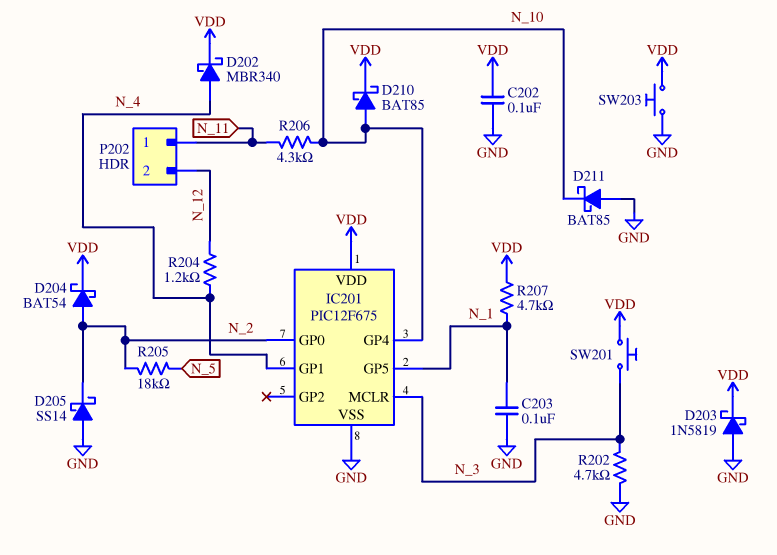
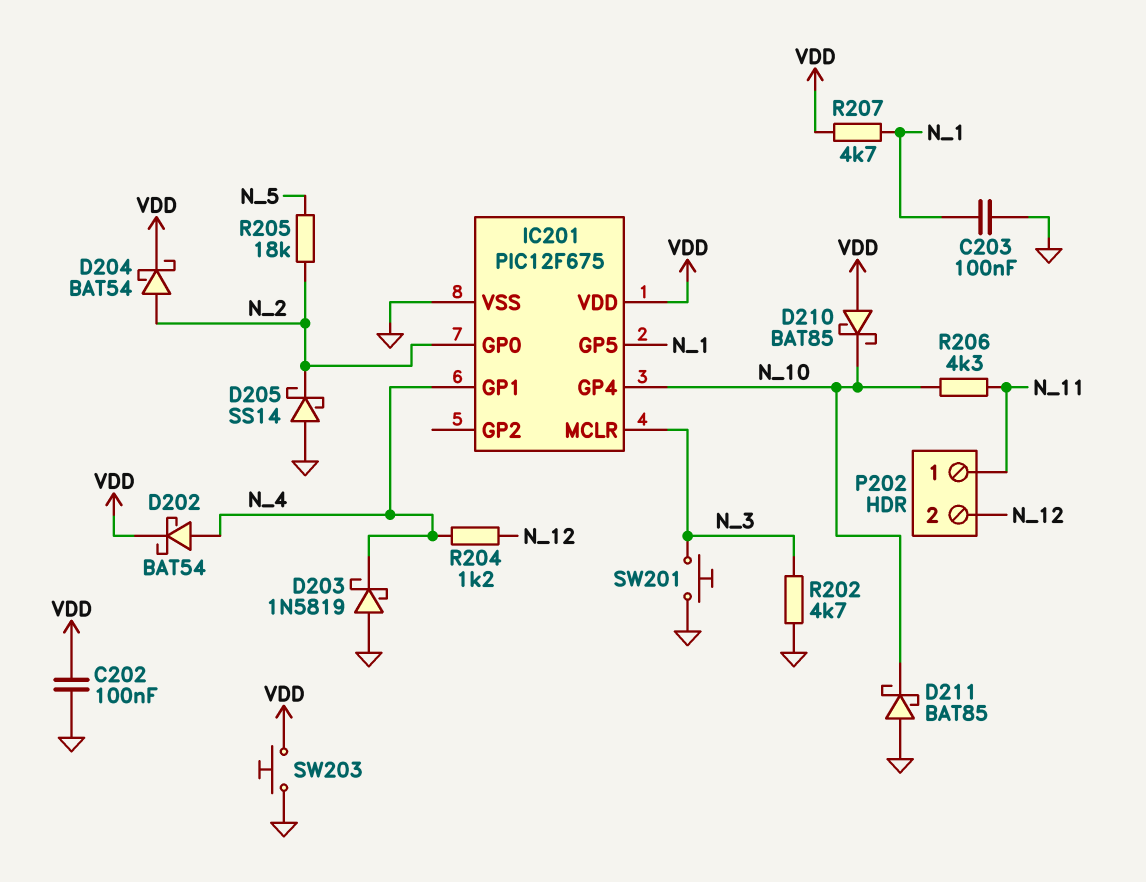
D202: schottky MBR340 (A N_4, K VDD) -> schottky BAT54 (A N_4, K VDD)
D203: schottky 1N5819 (A GND, K VDD) -> schottky 1N5819 (A GND, K N_4)
D210: schottky BAT85 (A N_10, K VDD) -> schottky BAT85 (A VDD, K N_10)
SW201: button (N_3, VDD) -> button (GND, N_3)

